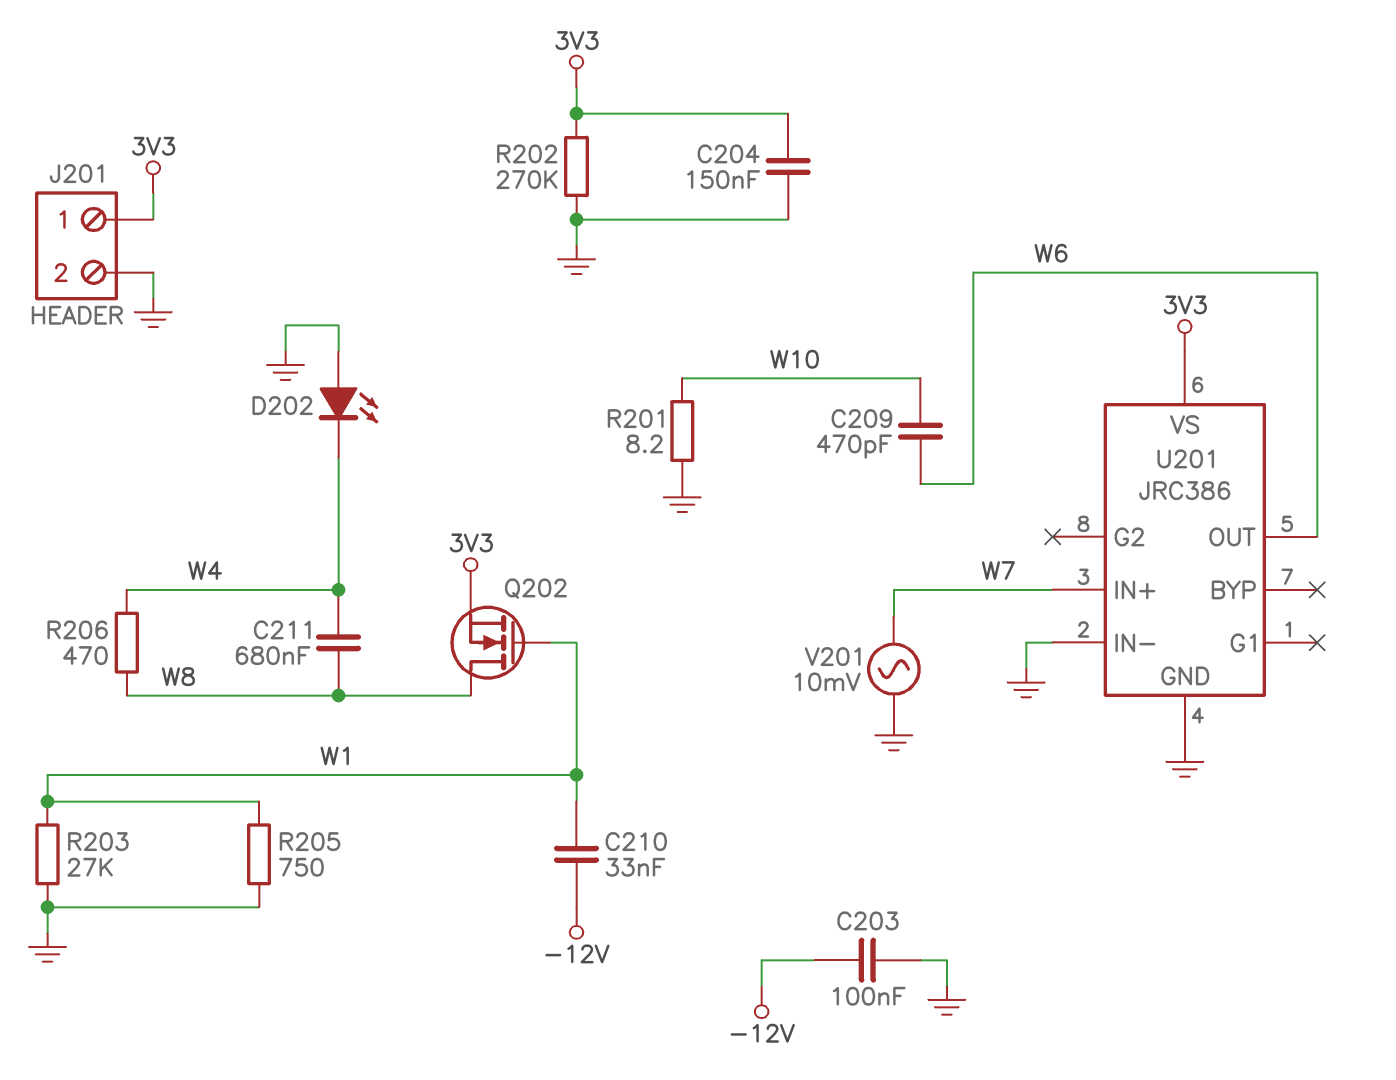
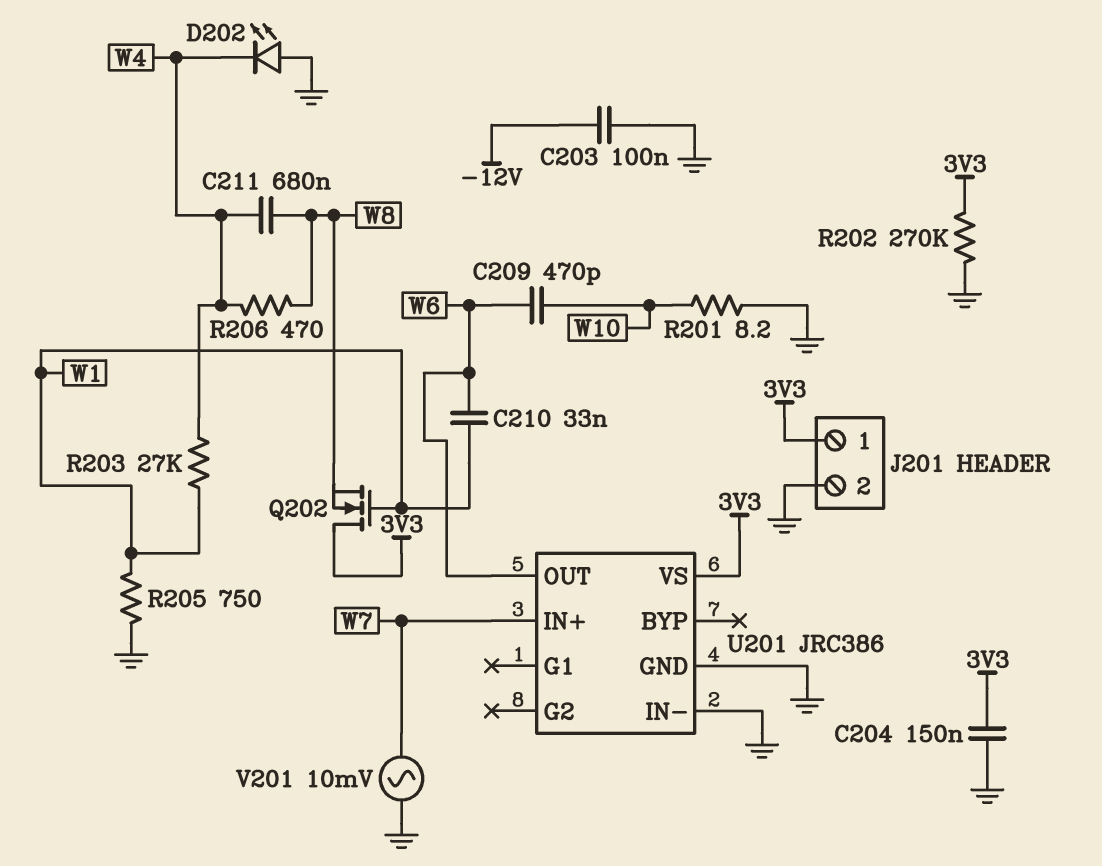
C210: 33nF (-12V, W1) -> 33nF (W1, W6)
Q202: NMOS (G W1, D W8, S 3V3) -> NMOS (G W1, D 3V3, S W8)
R203: 27k (GND, W1) -> 27k (W1, W4)

